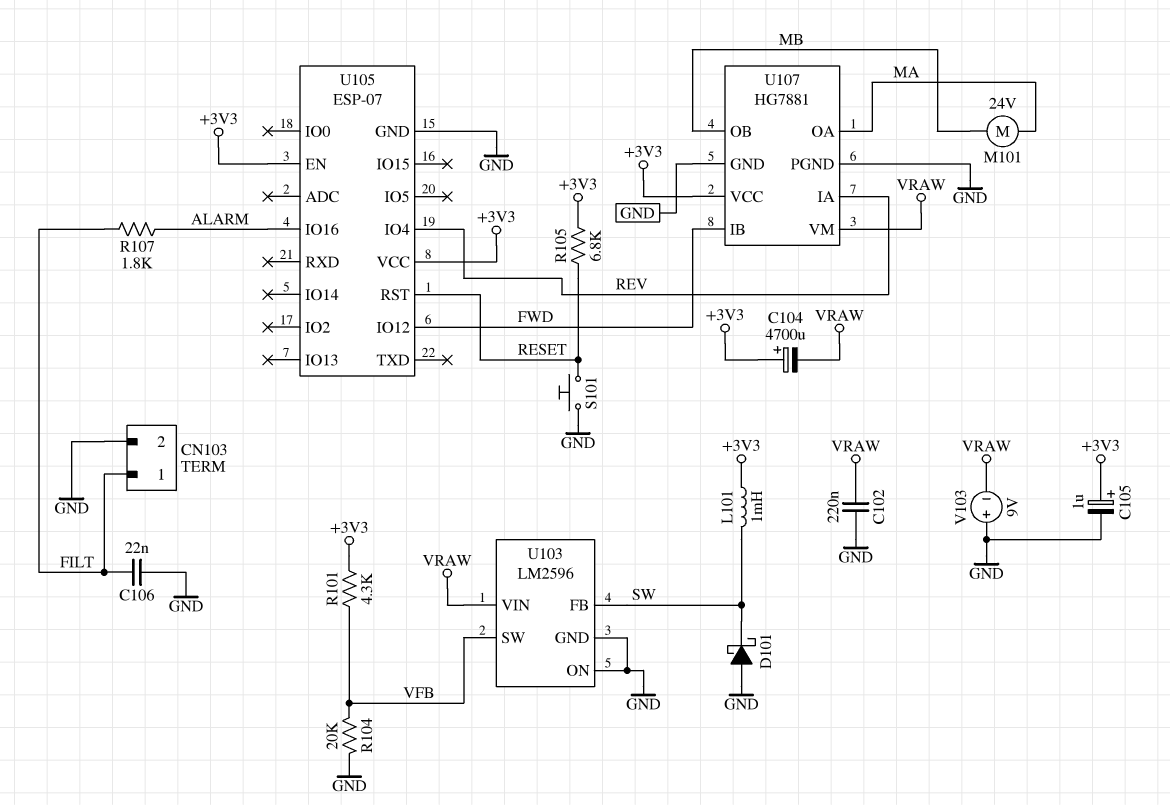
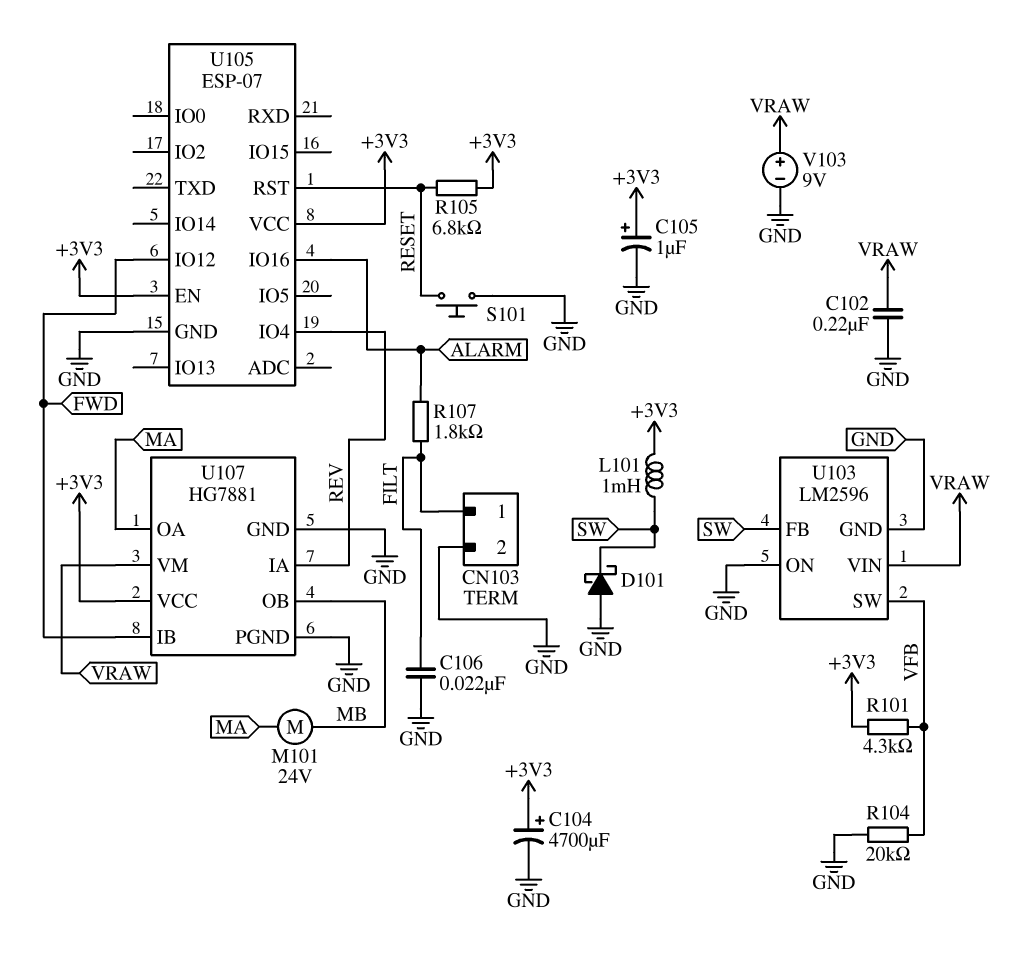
C104: 4700uF (plus +3V3, minus VRAW) -> 4700uF (plus +3V3, minus GND)
V103: 9V (plus GND, minus VRAW) -> 9V (plus VRAW, minus GND)

